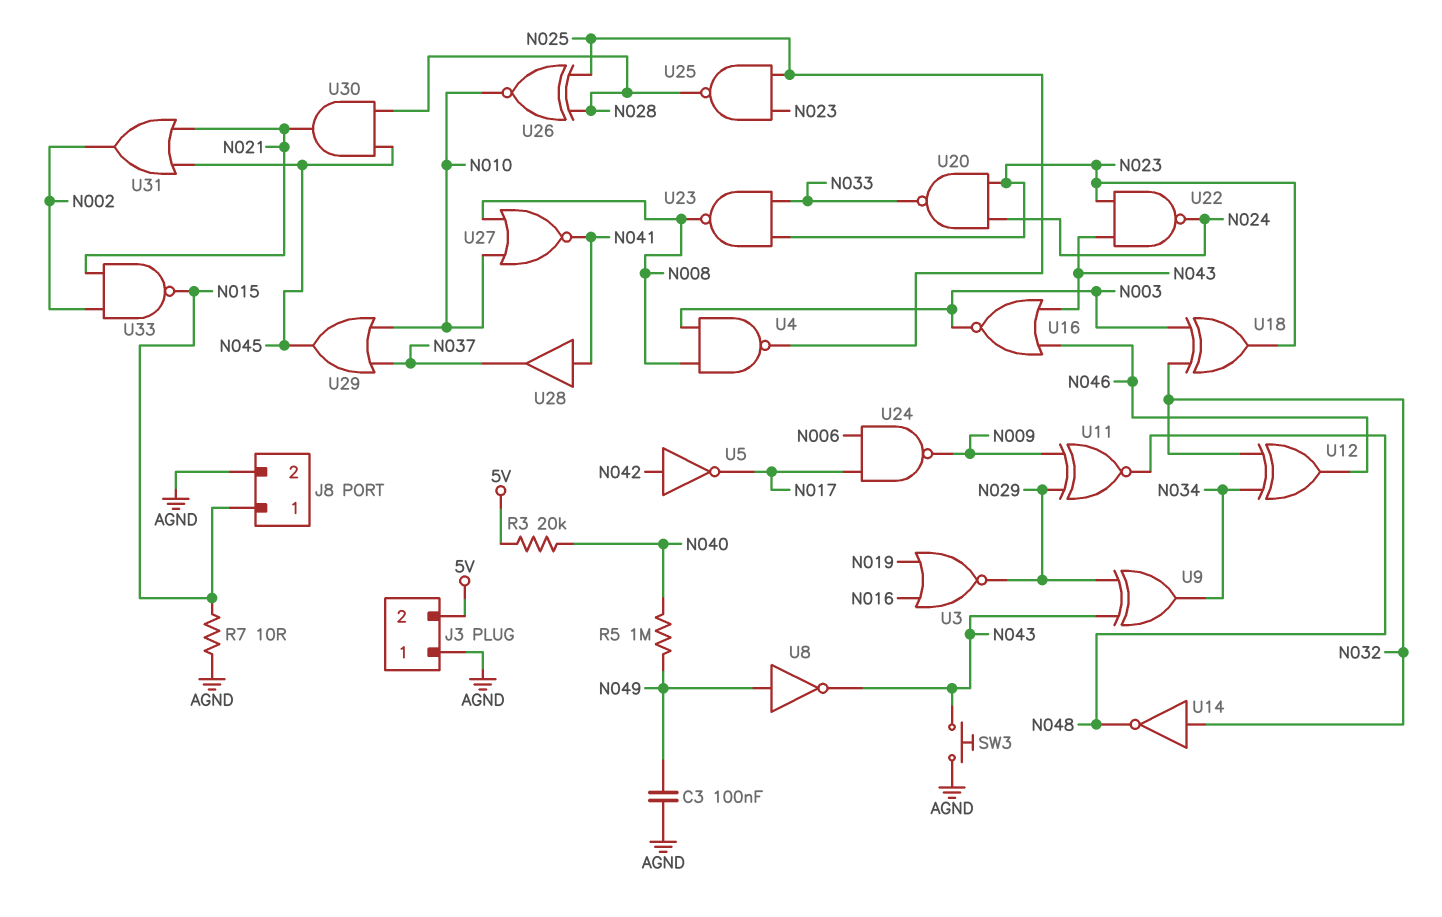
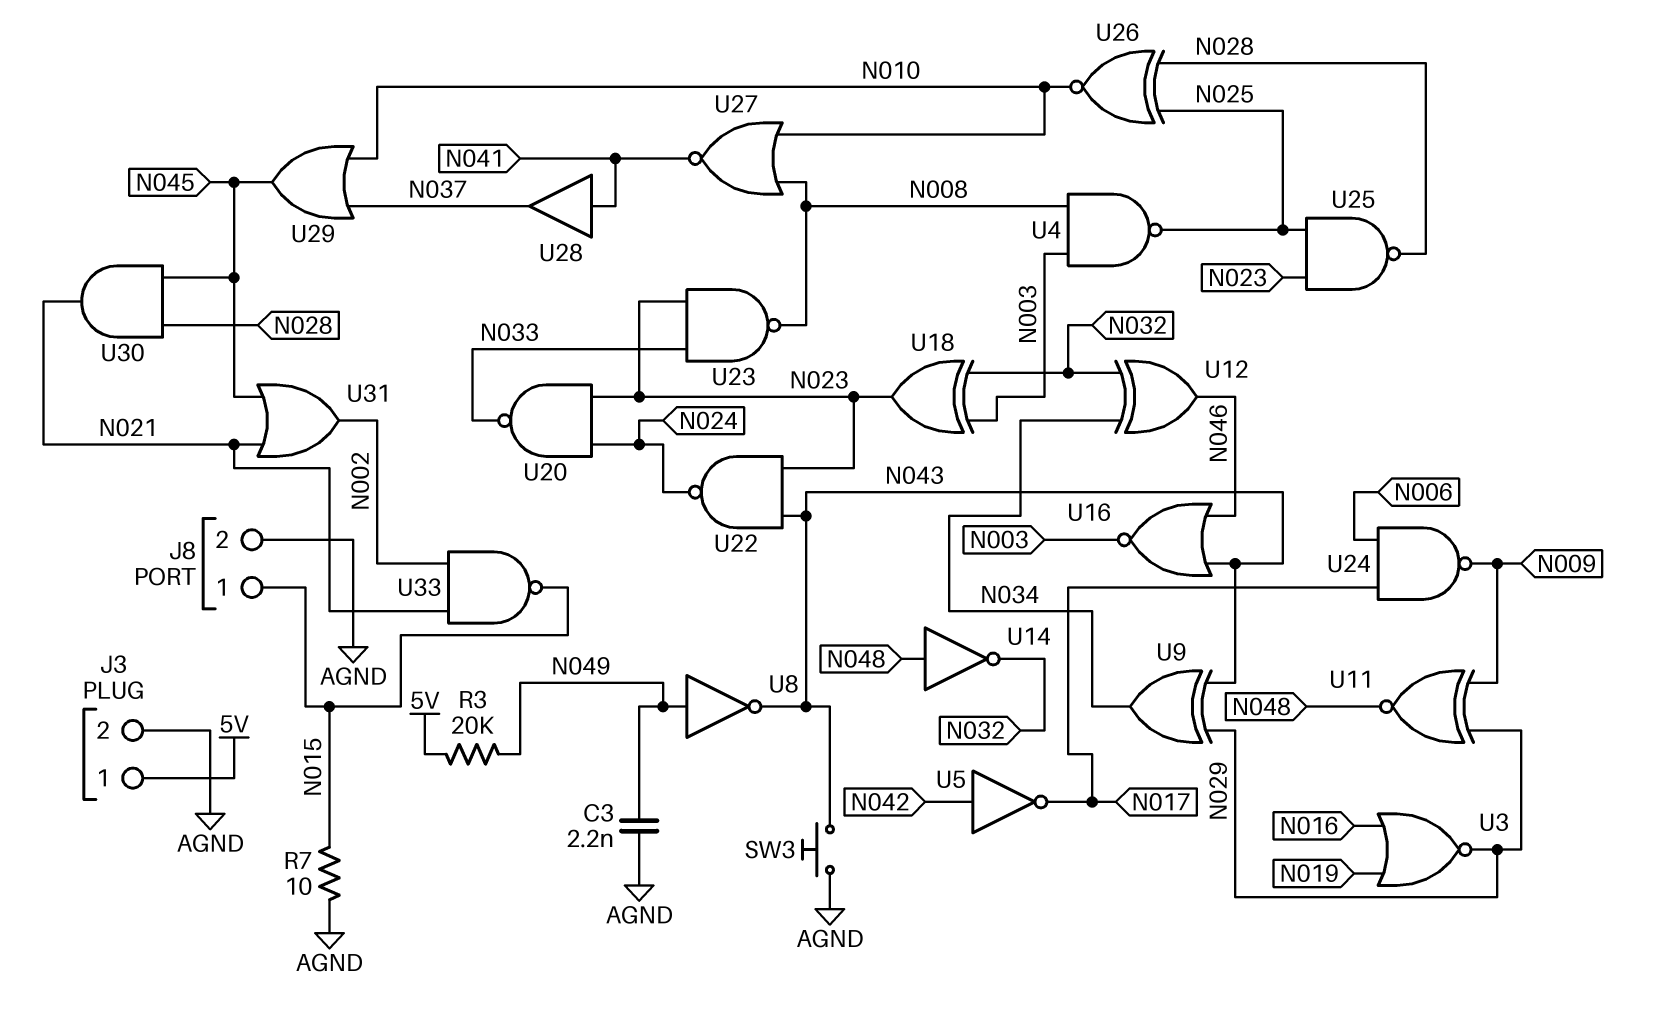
C3: 100nF (AGND, N049) -> 2.2nF (AGND, N049)
J3 pin 1: AGND -> 5V
J3 pin 2: 5V -> AGND
R3: 20k (5V, N040) -> 20k (5V, N049)
R5: 1M (N040, N049) -> none
U14: NOT (in N032, out N048) -> NOT (in N048, out N032)

